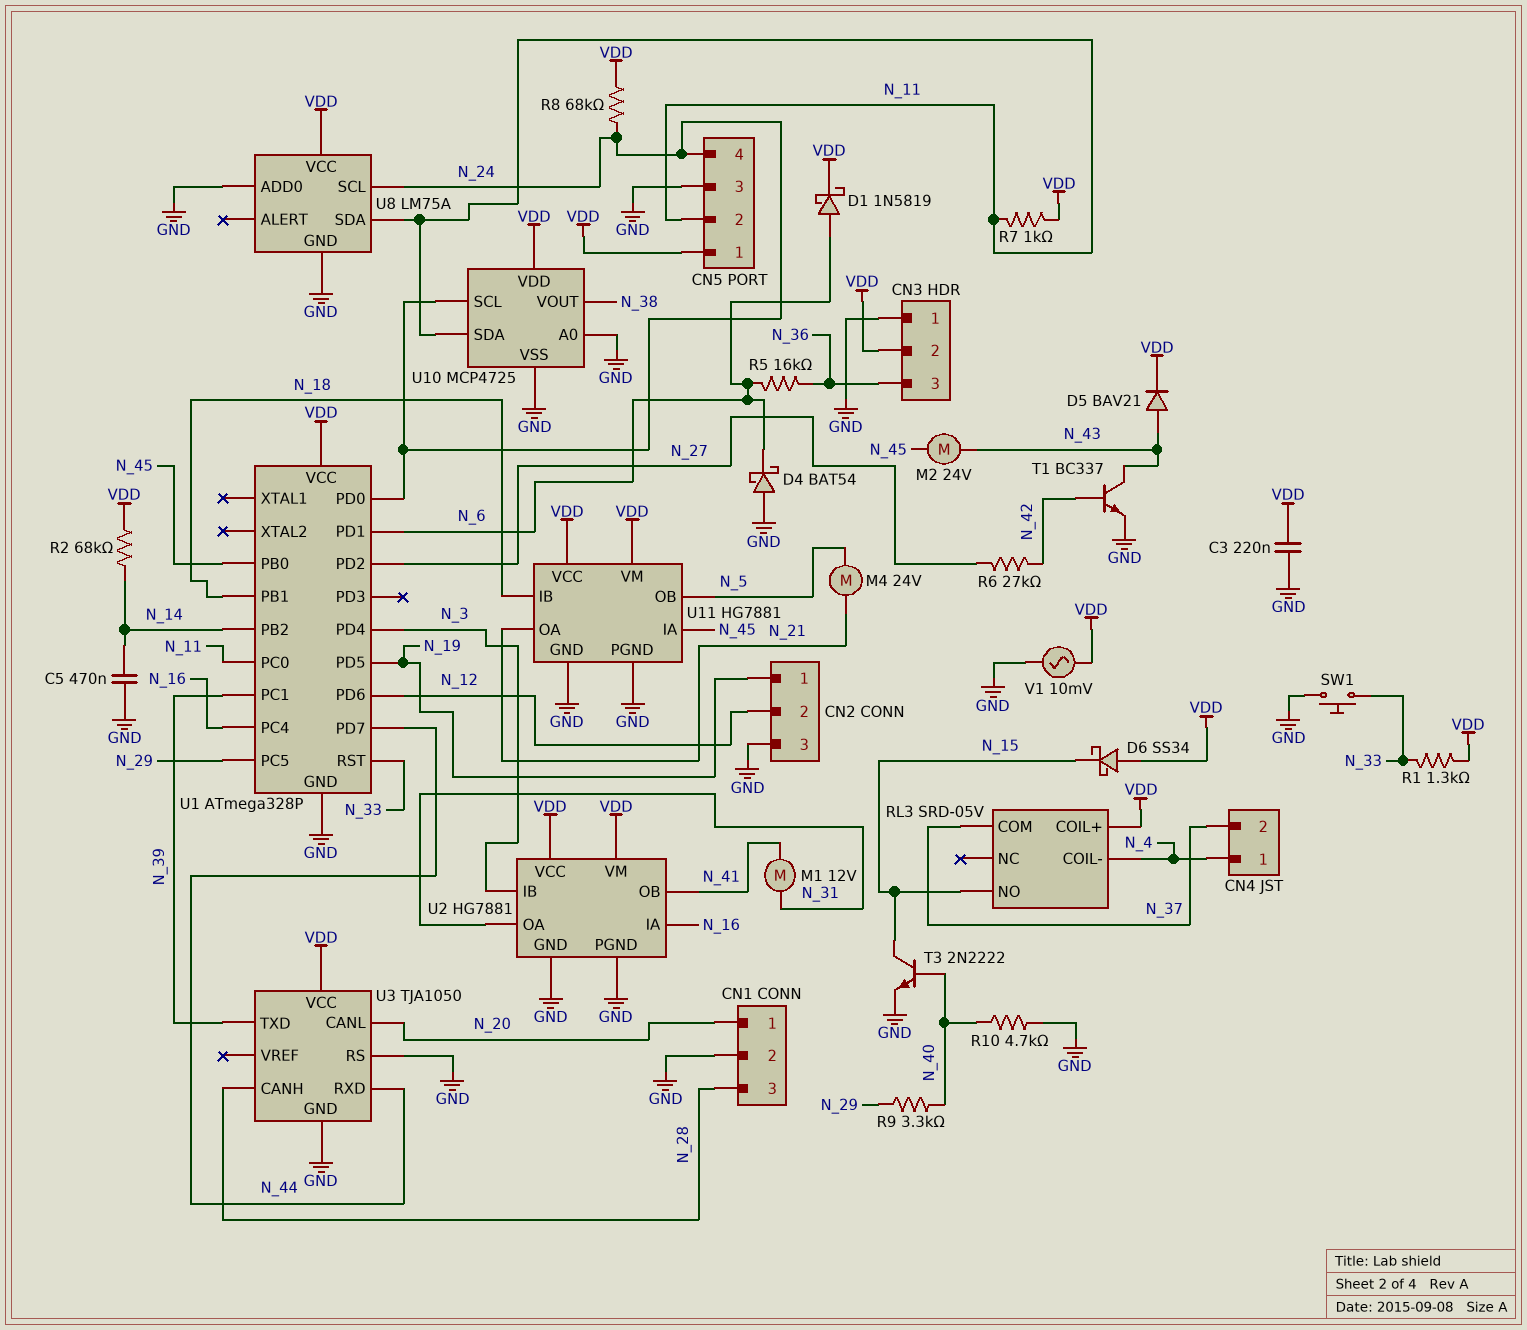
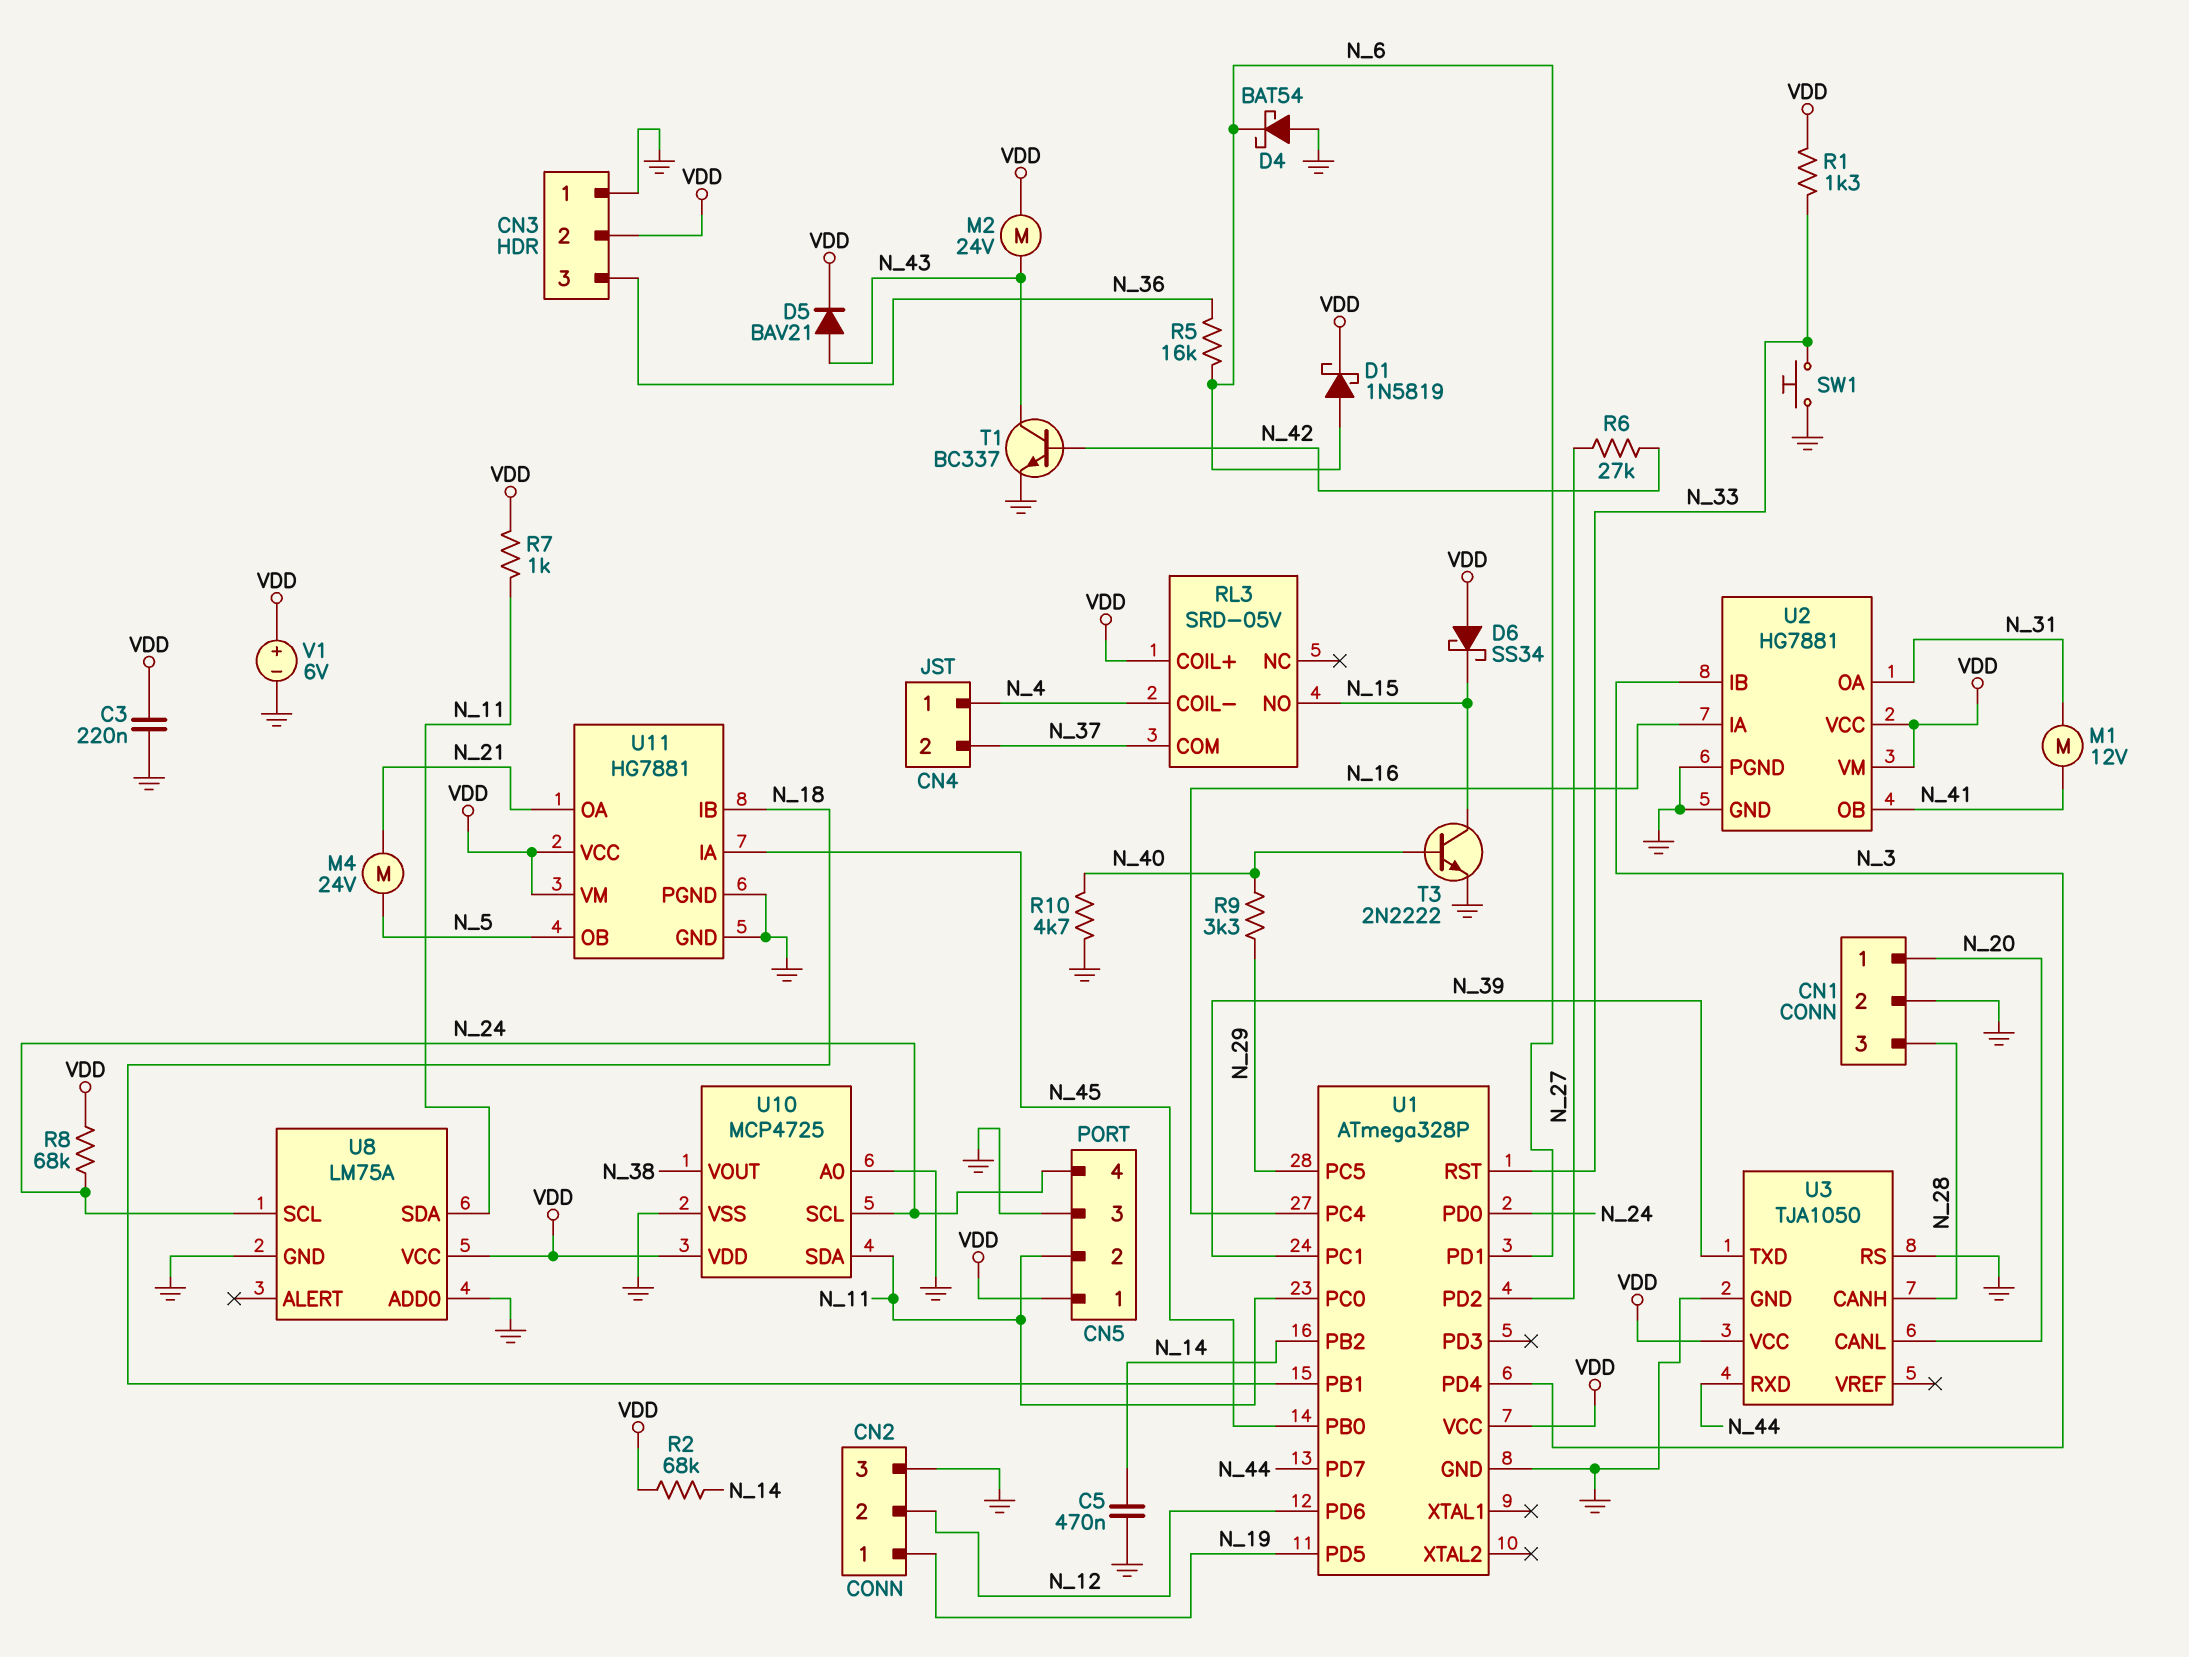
M2: motor 24V (N_43, N_45) -> motor 24V (N_43, VDD)
V1: AC 10mV (GND, VDD) -> 6V (plus VDD, minus GND)

